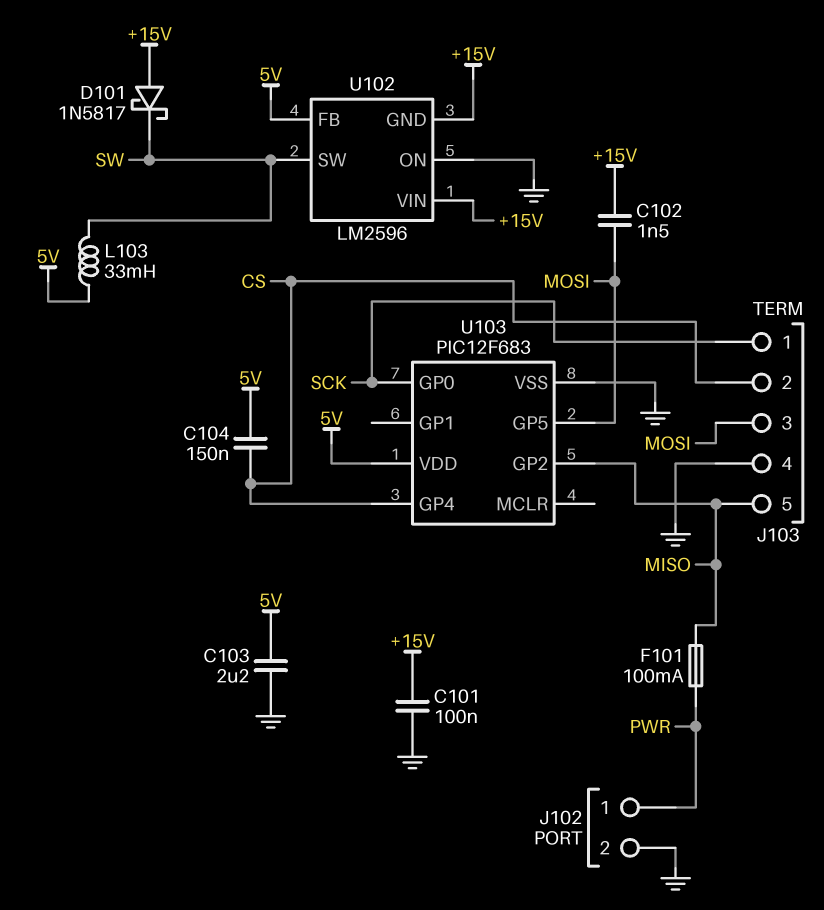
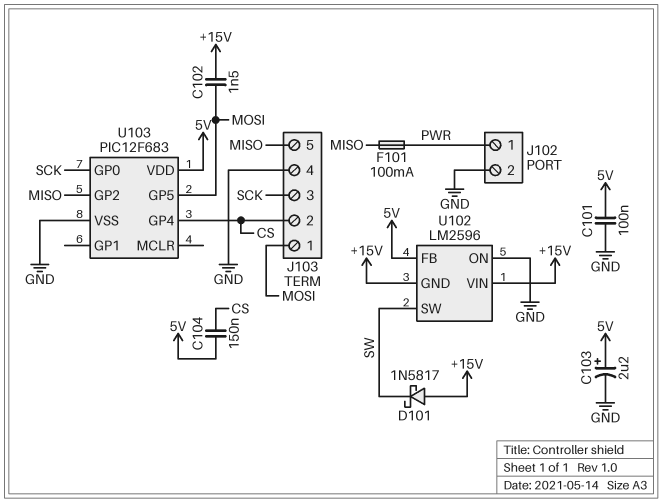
C101: 100nF (+15V, GND) -> 100nF (5V, GND)
C103: 2.2uF (5V, GND) -> 2.2uF (plus 5V, minus GND)
J103 pin 1: SCK -> MOSI
J103 pin 3: MOSI -> SCK
L103: 33mH (5V, SW) -> none

